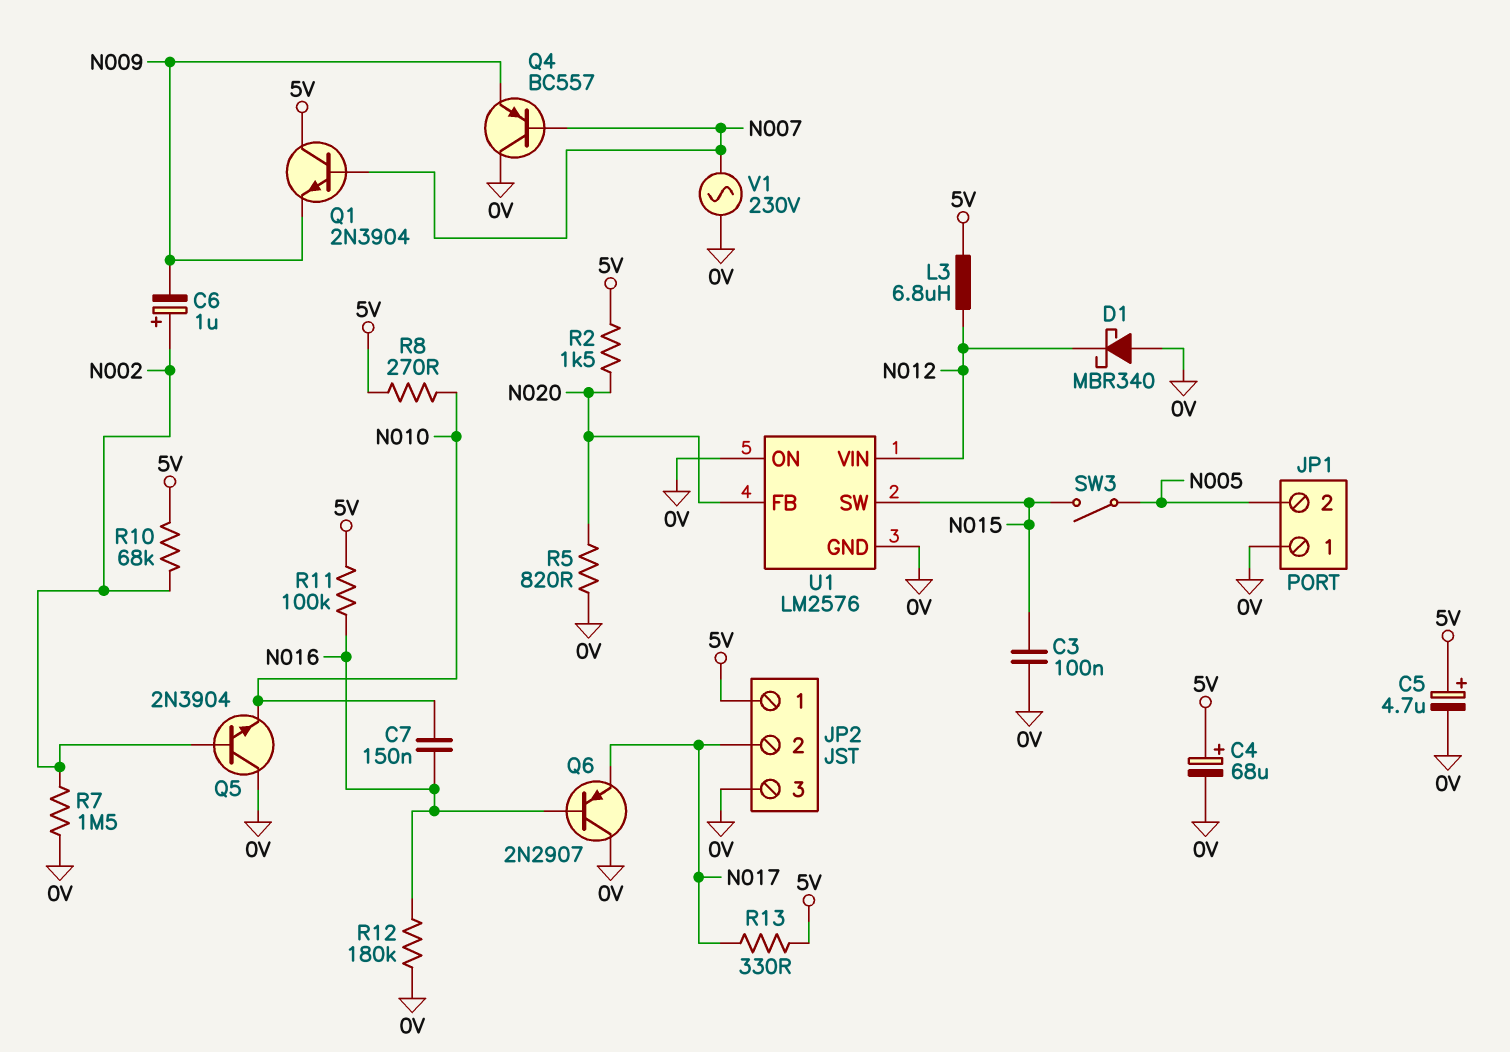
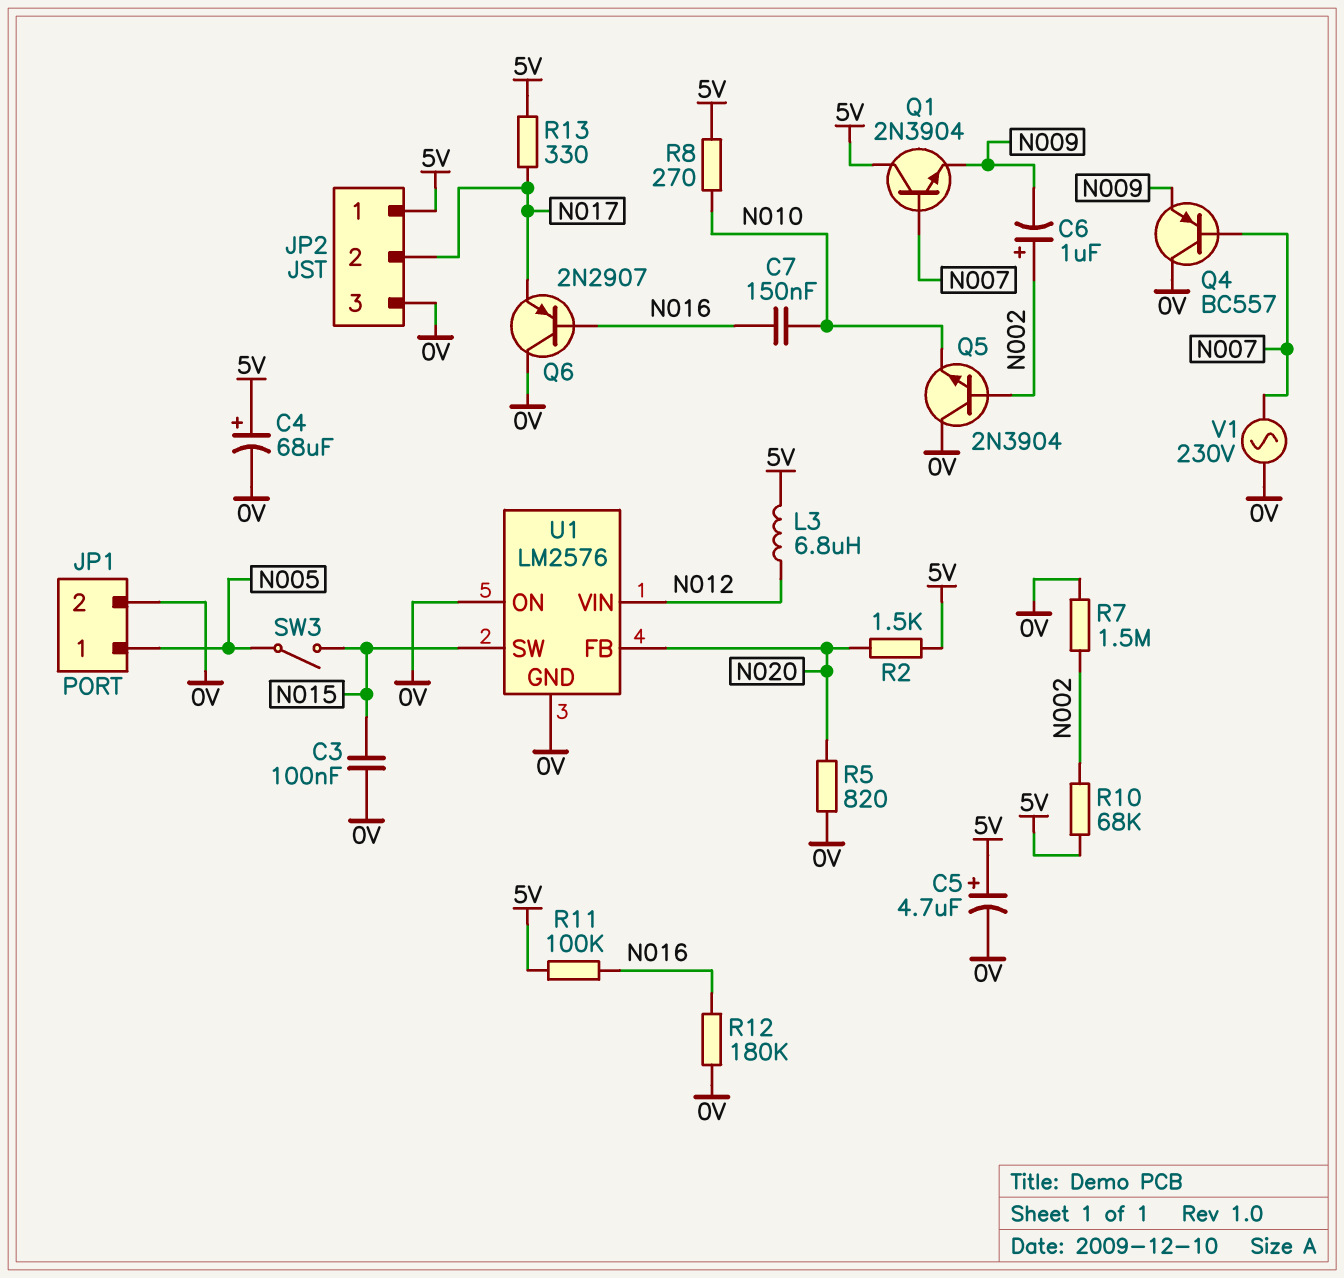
D1: schottky MBR340 (A 0V, K N012) -> none
JP1 pin 1: 0V -> N005
JP1 pin 2: N005 -> 0V

